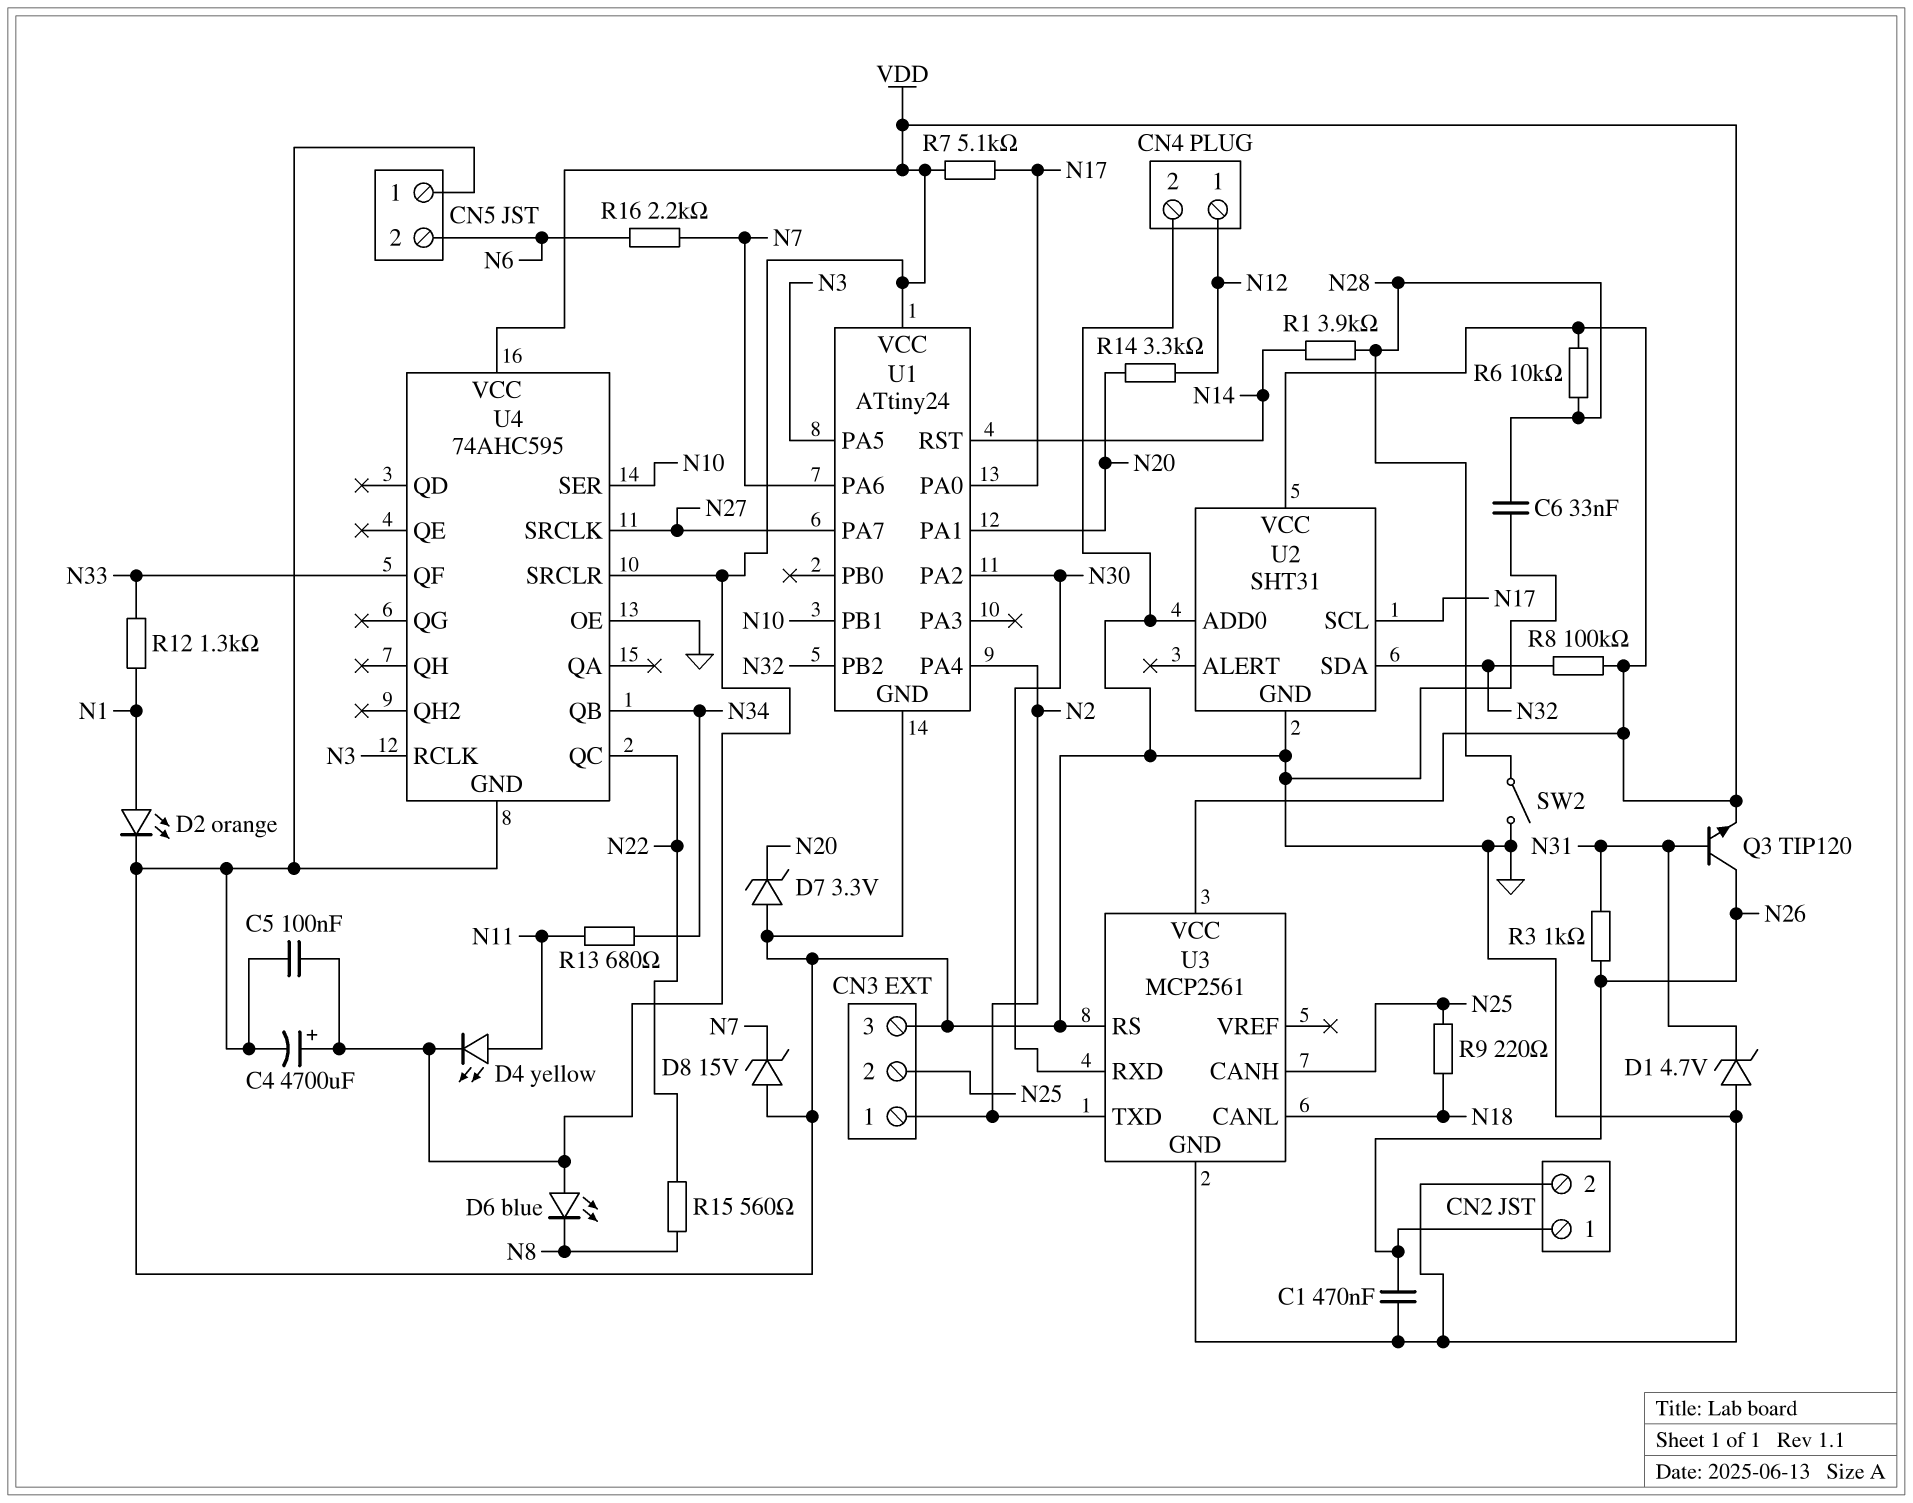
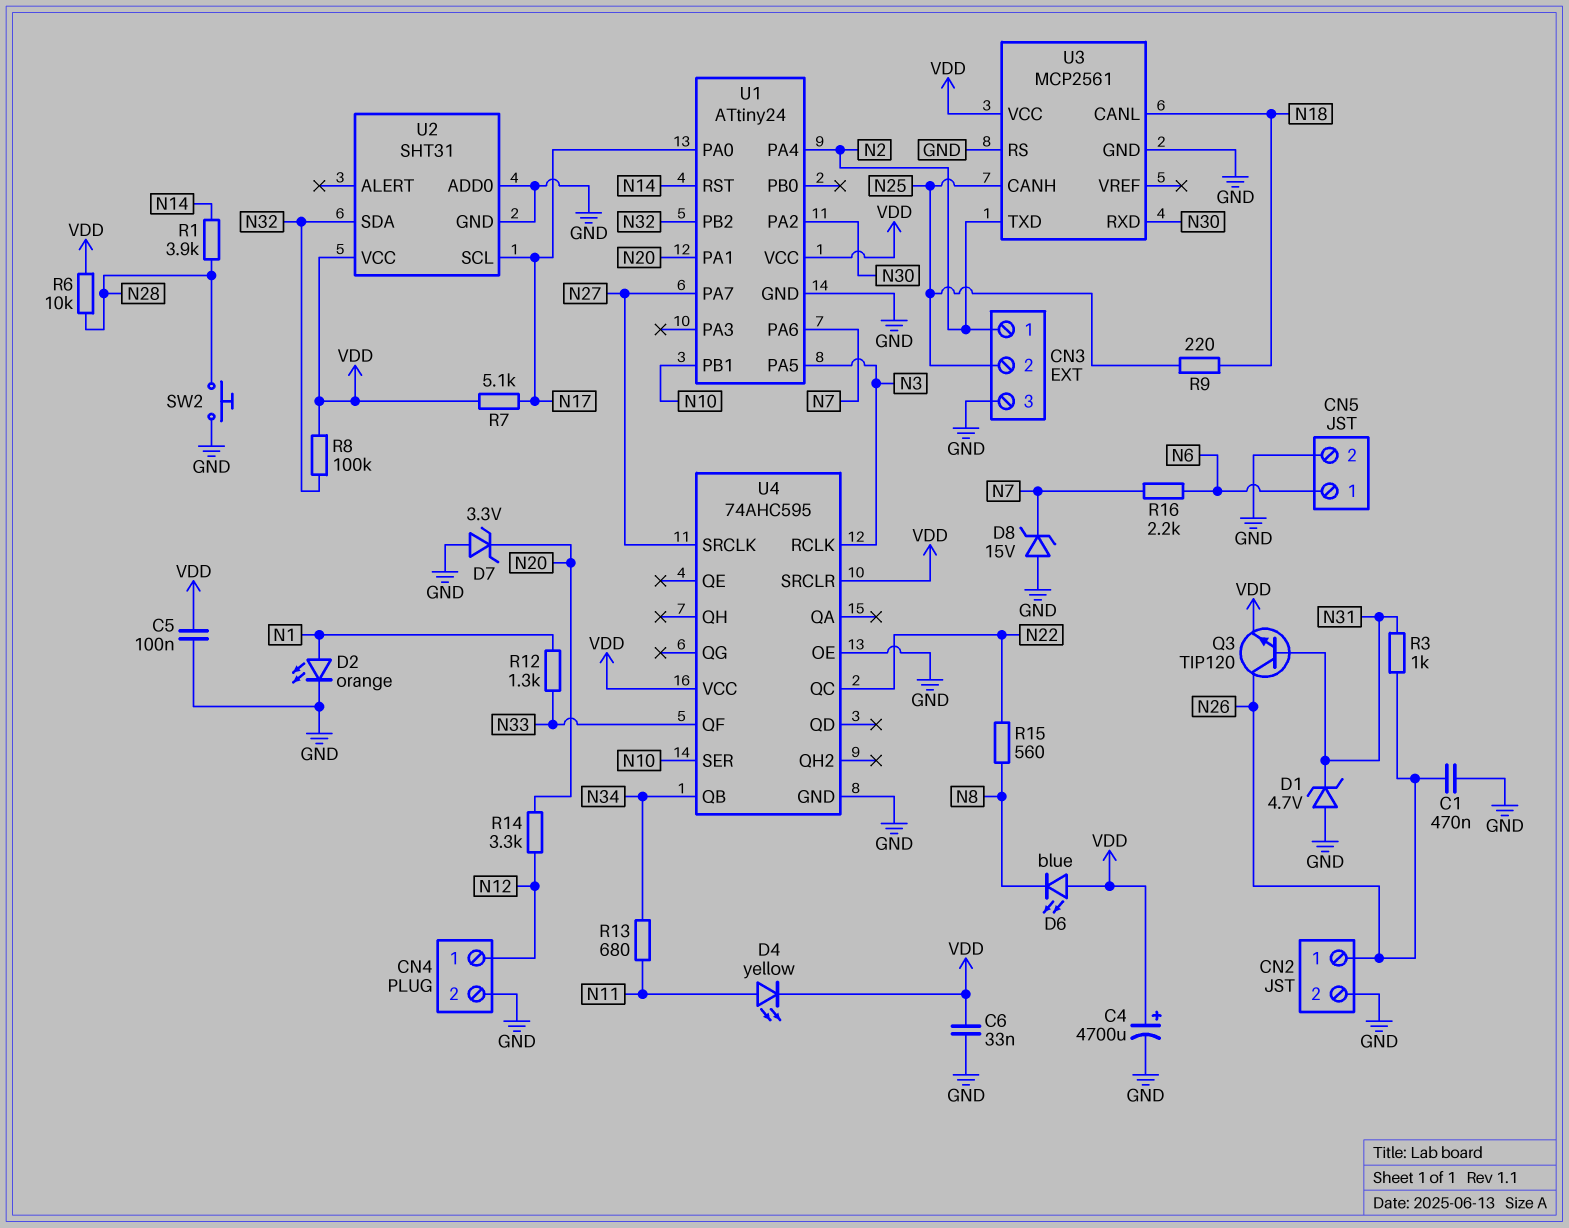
C6: 33nF (GND, N28) -> 33nF (GND, VDD)
CN5 pin 1: GND -> N6
CN5 pin 2: N6 -> GND
SW2: switch (GND, N28) -> button (GND, N28)

